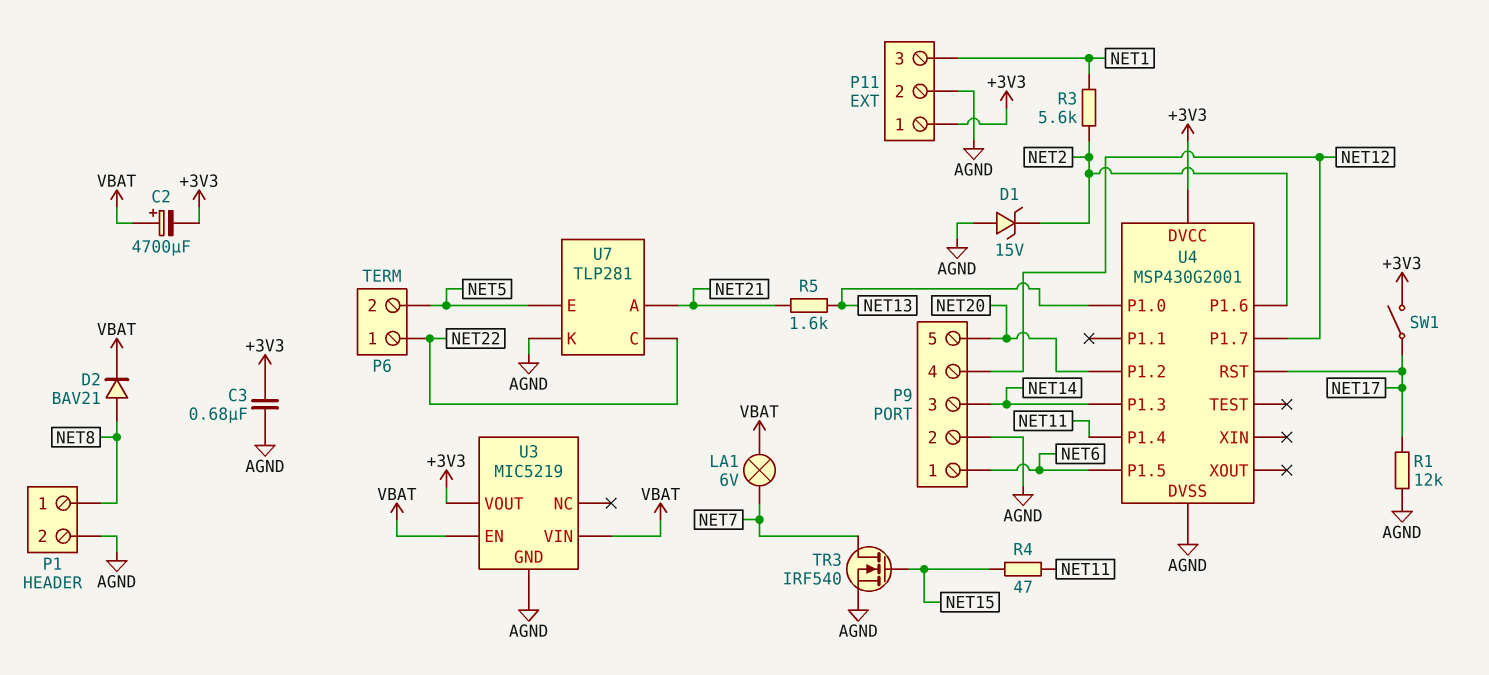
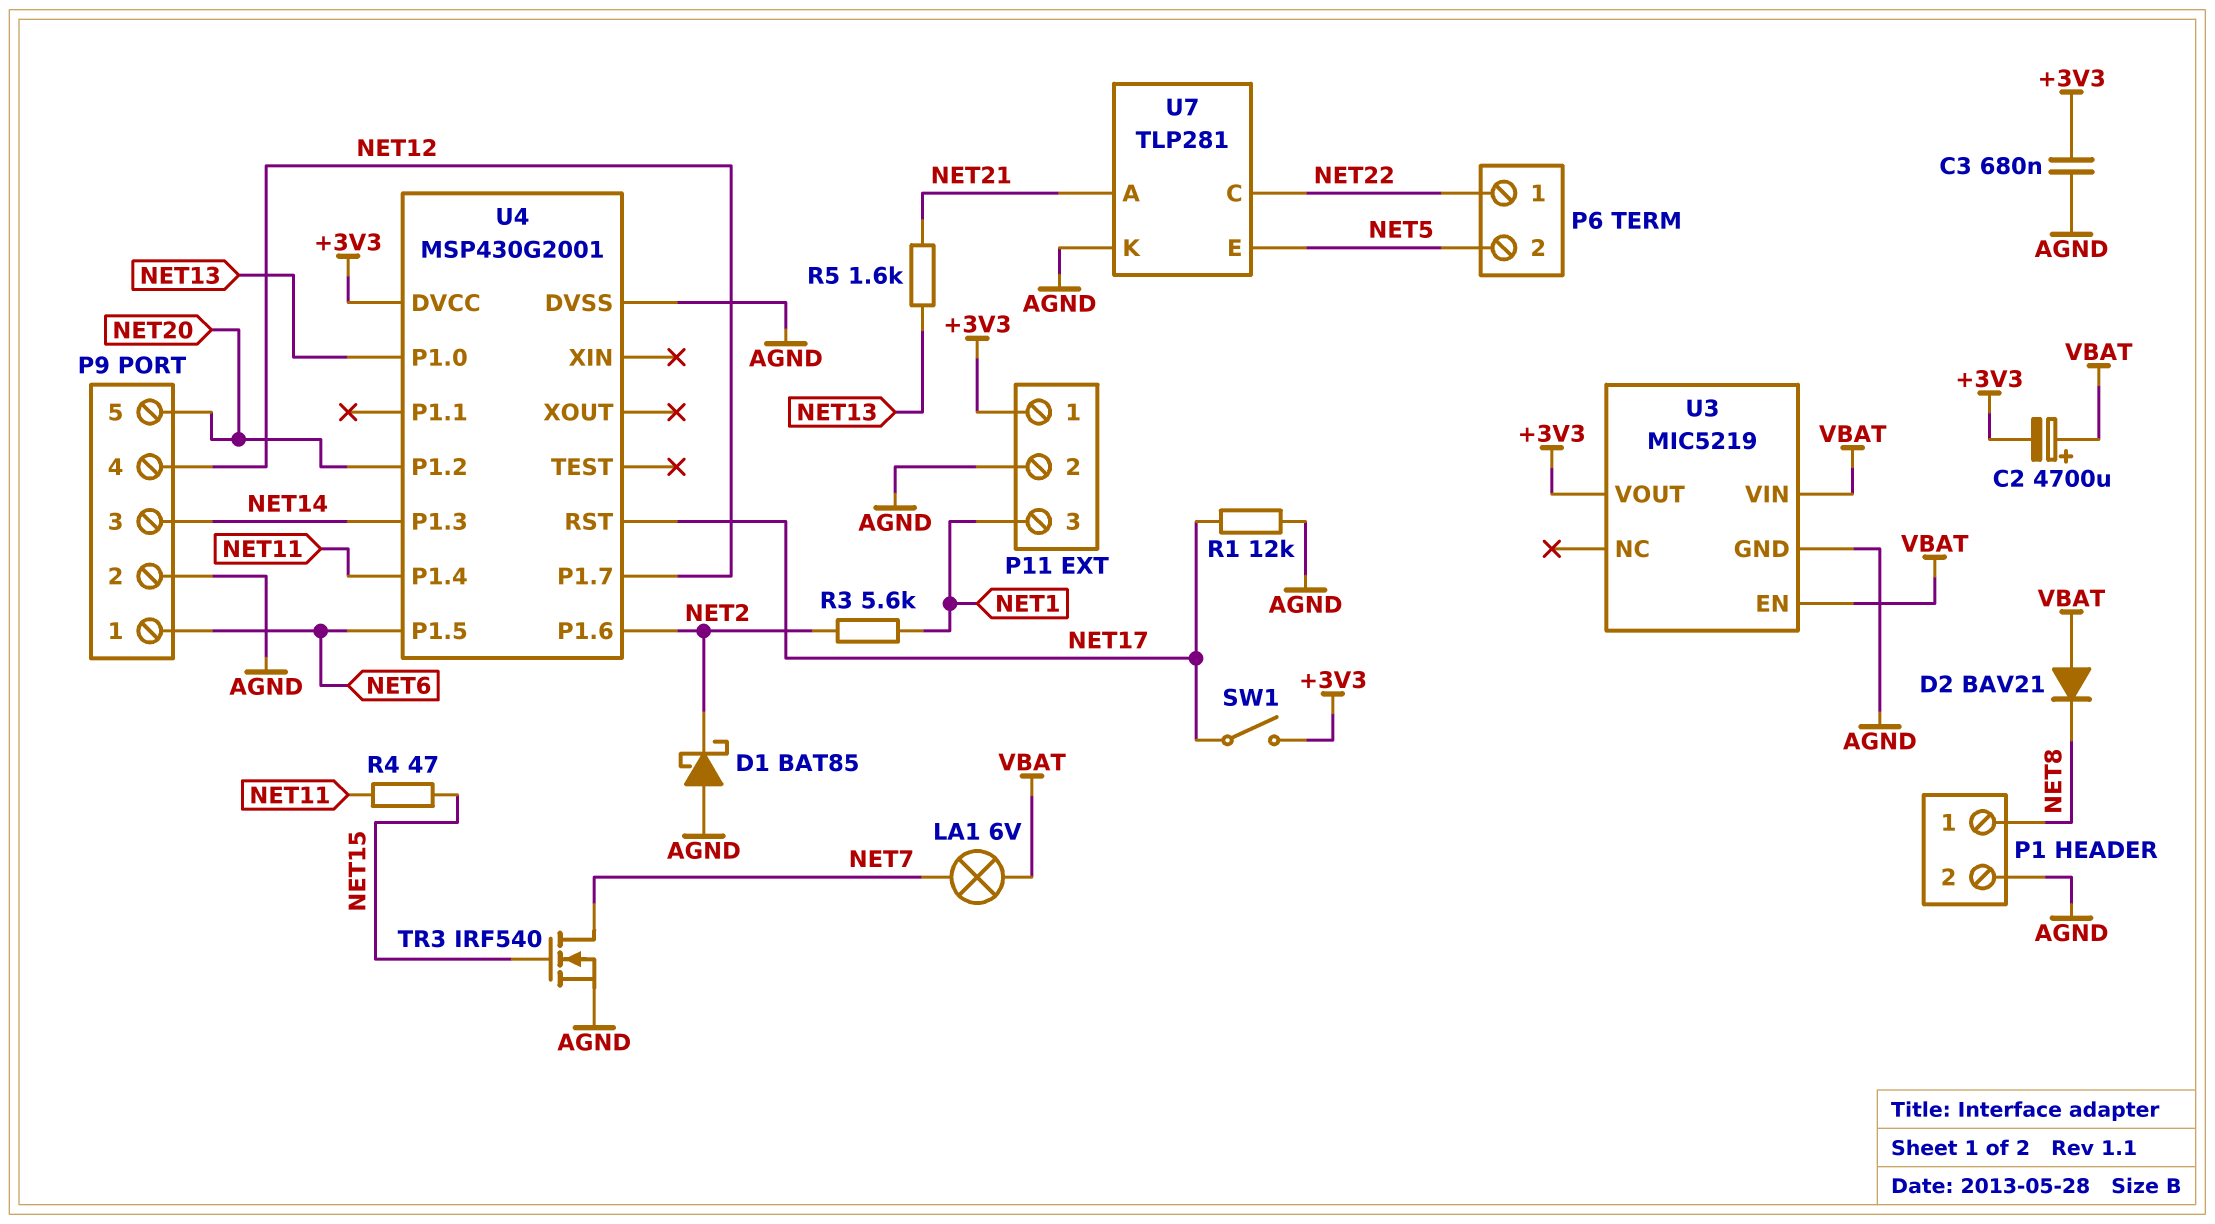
D1: zener 15V (A AGND, K NET2) -> schottky BAT85 (A AGND, K NET2)
D2: diode BAV21 (A NET8, K VBAT) -> diode BAV21 (A VBAT, K NET8)

